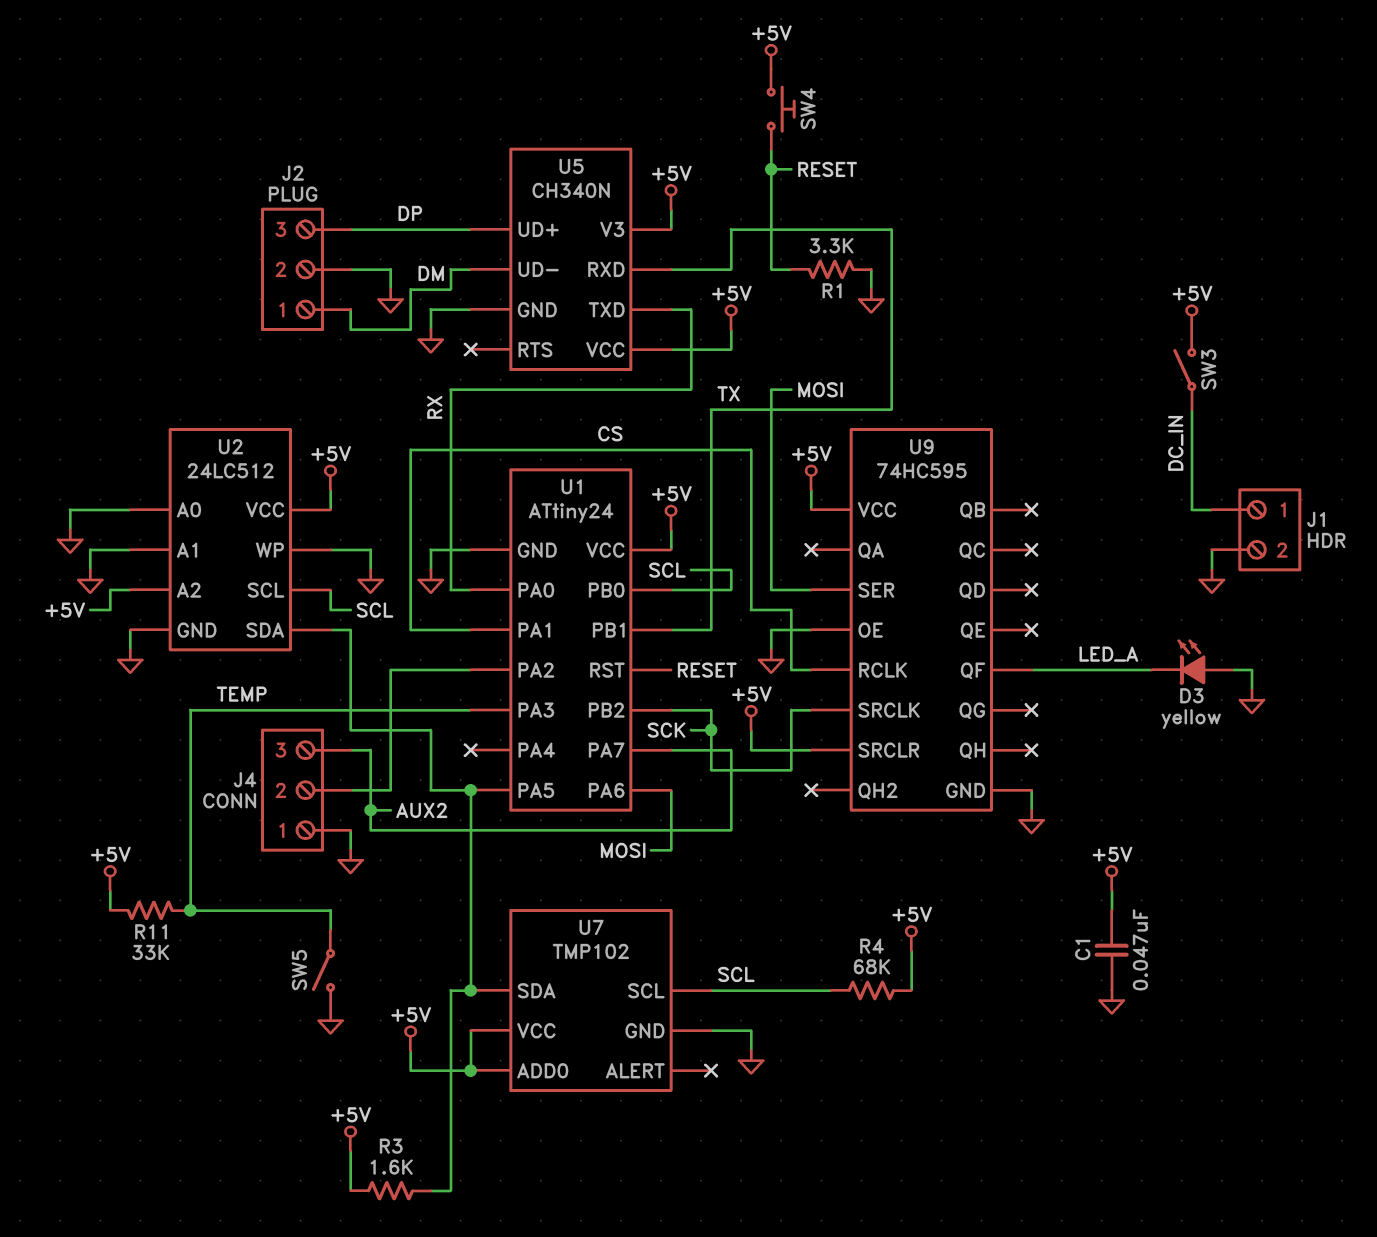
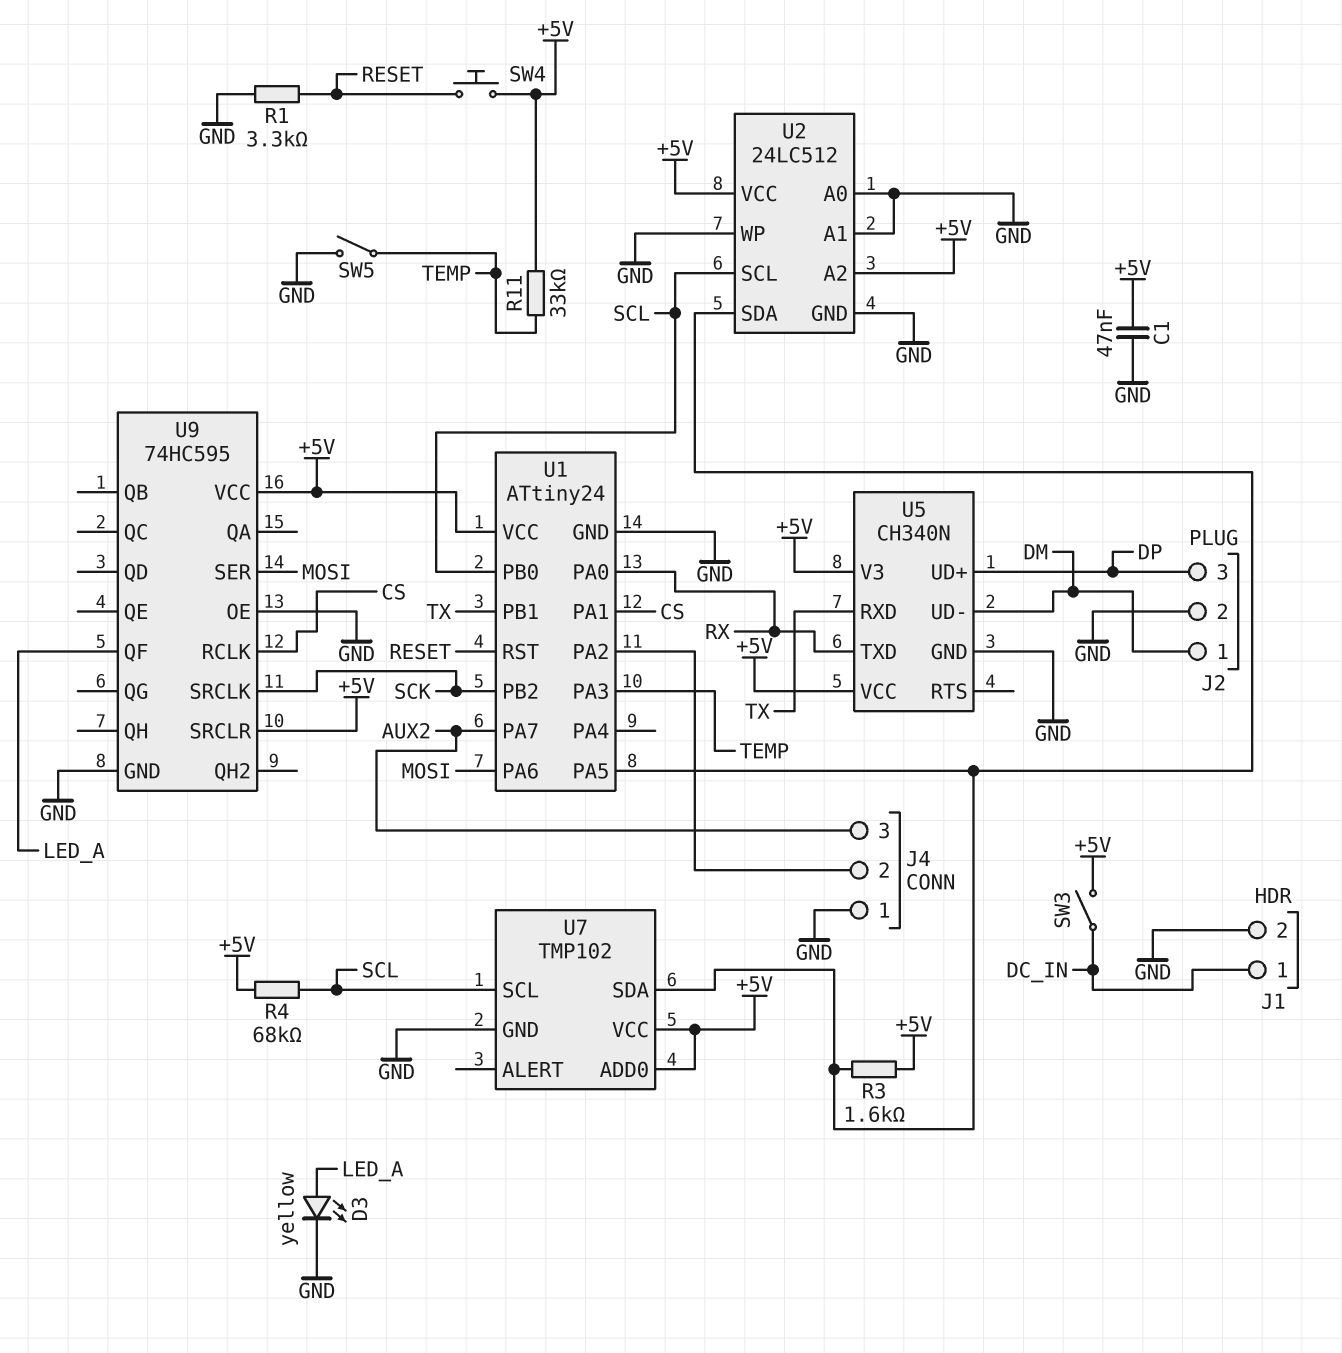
D3: LED yellow (A GND, K LED_A) -> LED yellow (A LED_A, K GND)

